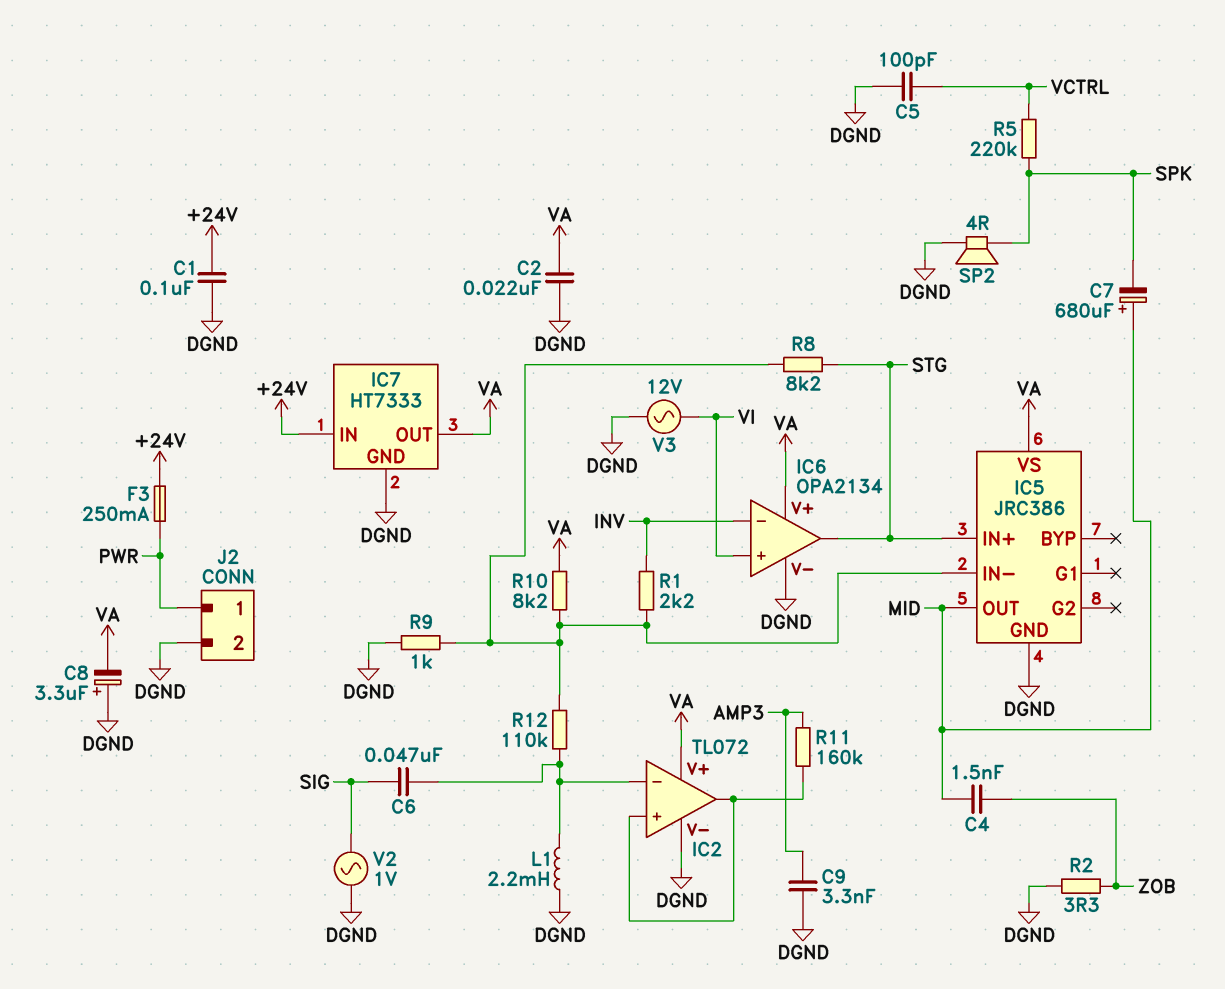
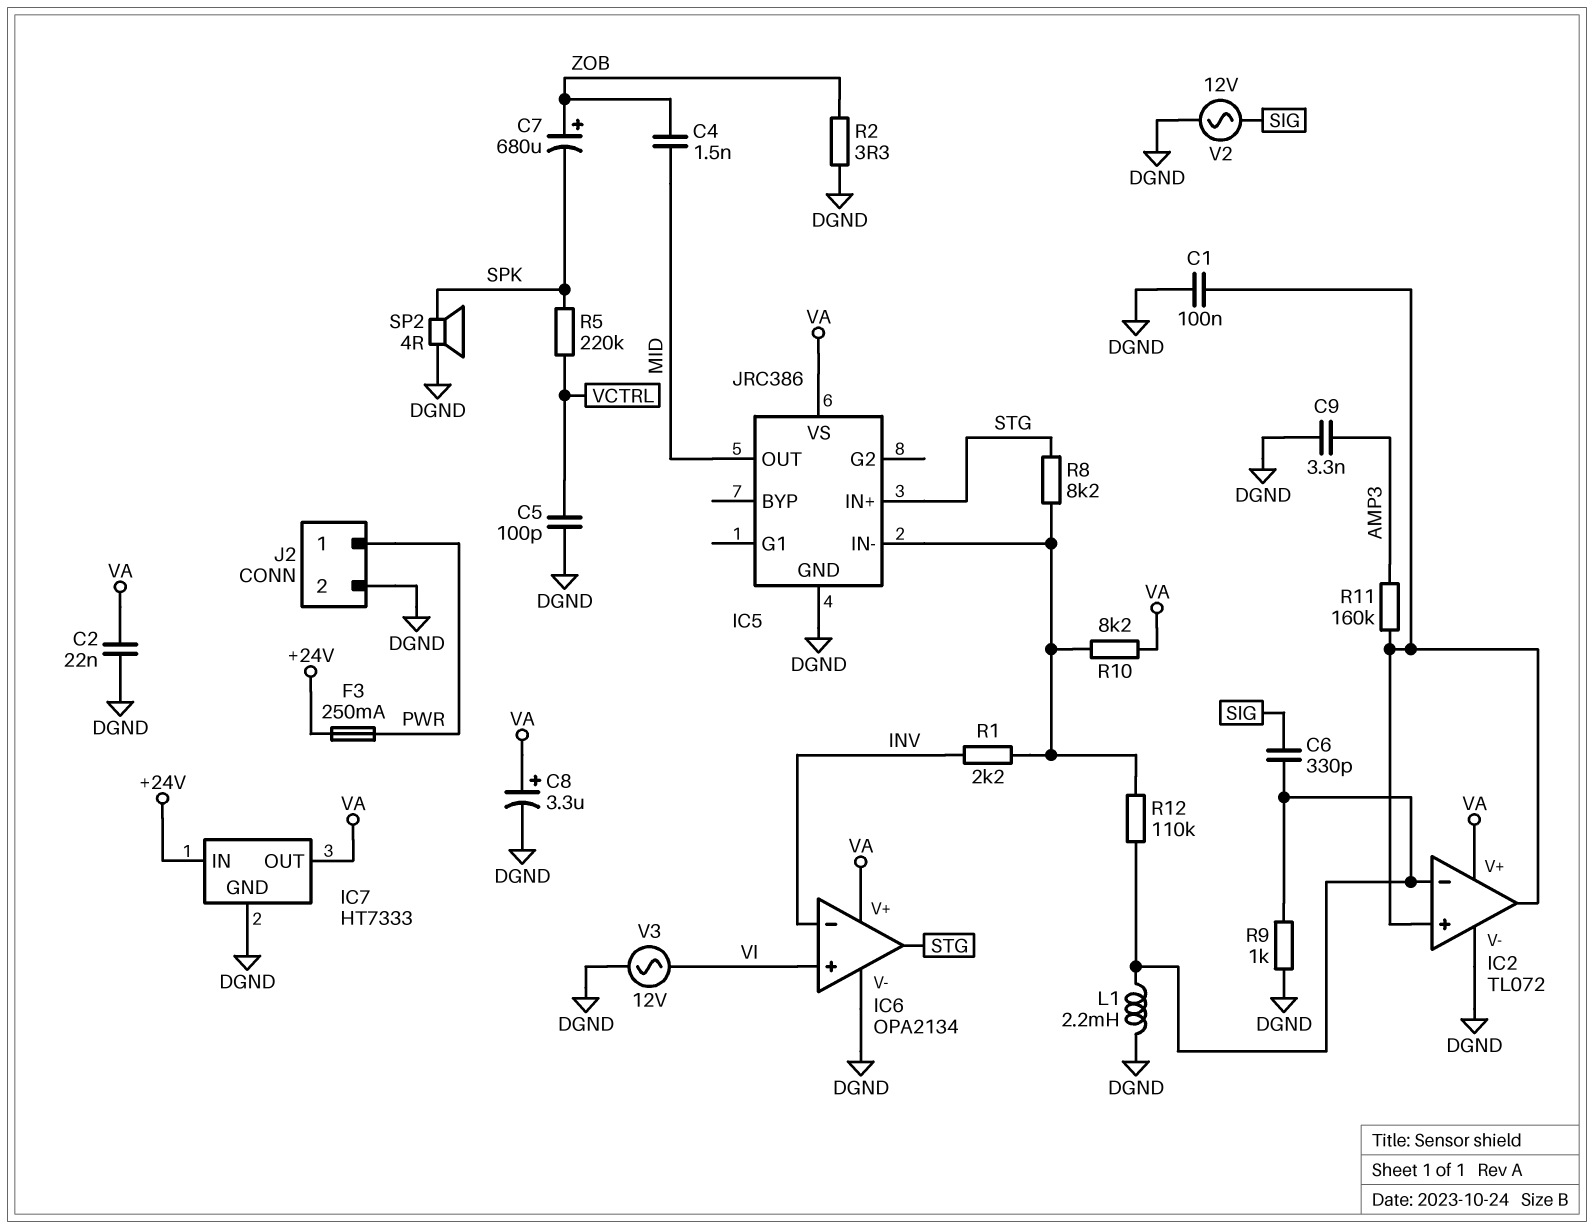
C1: 100nF (+24V, DGND) -> 100nF (DGND, IC2/in+)
C6: 47nF (IC2/in-, SIG) -> 330pF (IC2/in-, SIG)
C7: 680uF (plus MID, minus SPK) -> 680uF (plus ZOB, minus SPK)
C8: 3.3uF (plus DGND, minus VA) -> 3.3uF (plus VA, minus DGND)
R9: 1k (DGND, IC5/IN-) -> 1k (DGND, IC2/in-)
V2: AC 1V (DGND, SIG) -> AC 12V (DGND, SIG)

